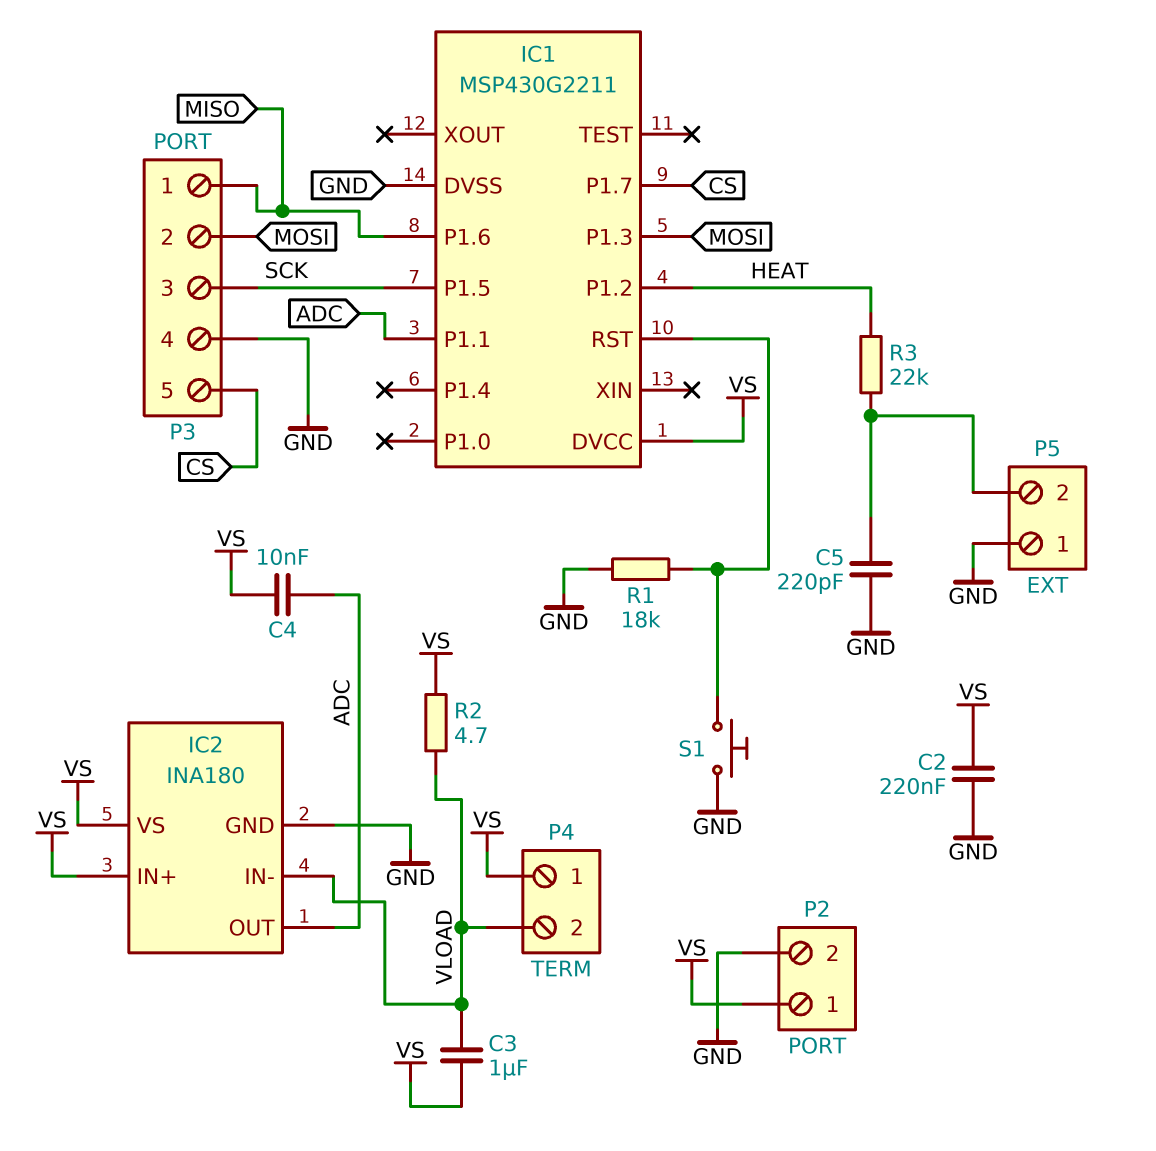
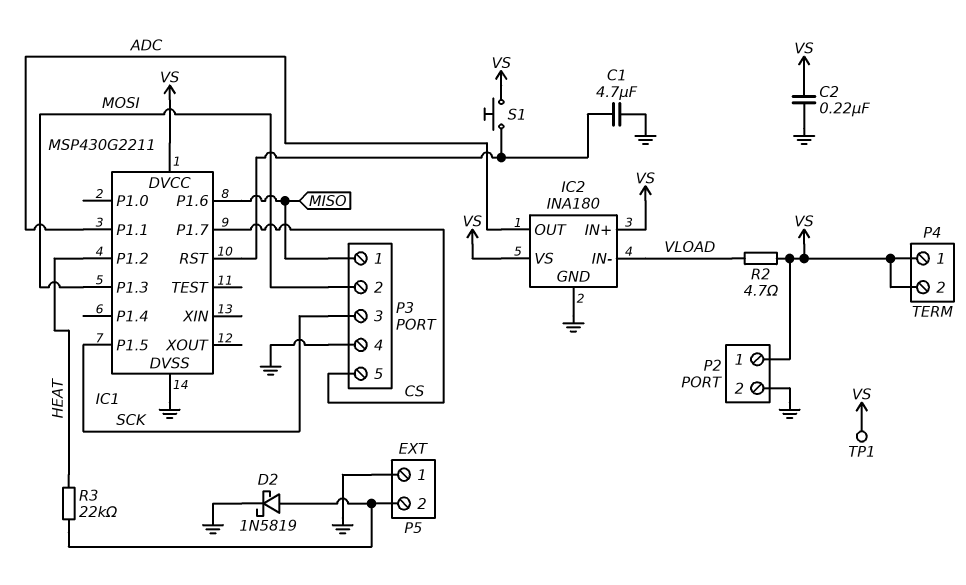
C1: none -> 4.7uF (GND, IC1/RST)
C3: 1uF (VLOAD, VS) -> none
C4: 10nF (ADC, VS) -> none
C5: 220pF (GND, P5/2) -> none
D2: none -> schottky 1N5819 (A P5/2, K GND)
P4 pin 2: VLOAD -> VS
R1: 18k (GND, IC1/RST) -> none
S1: button (GND, IC1/RST) -> button (IC1/RST, VS)
TP1: none -> test point (VS)

